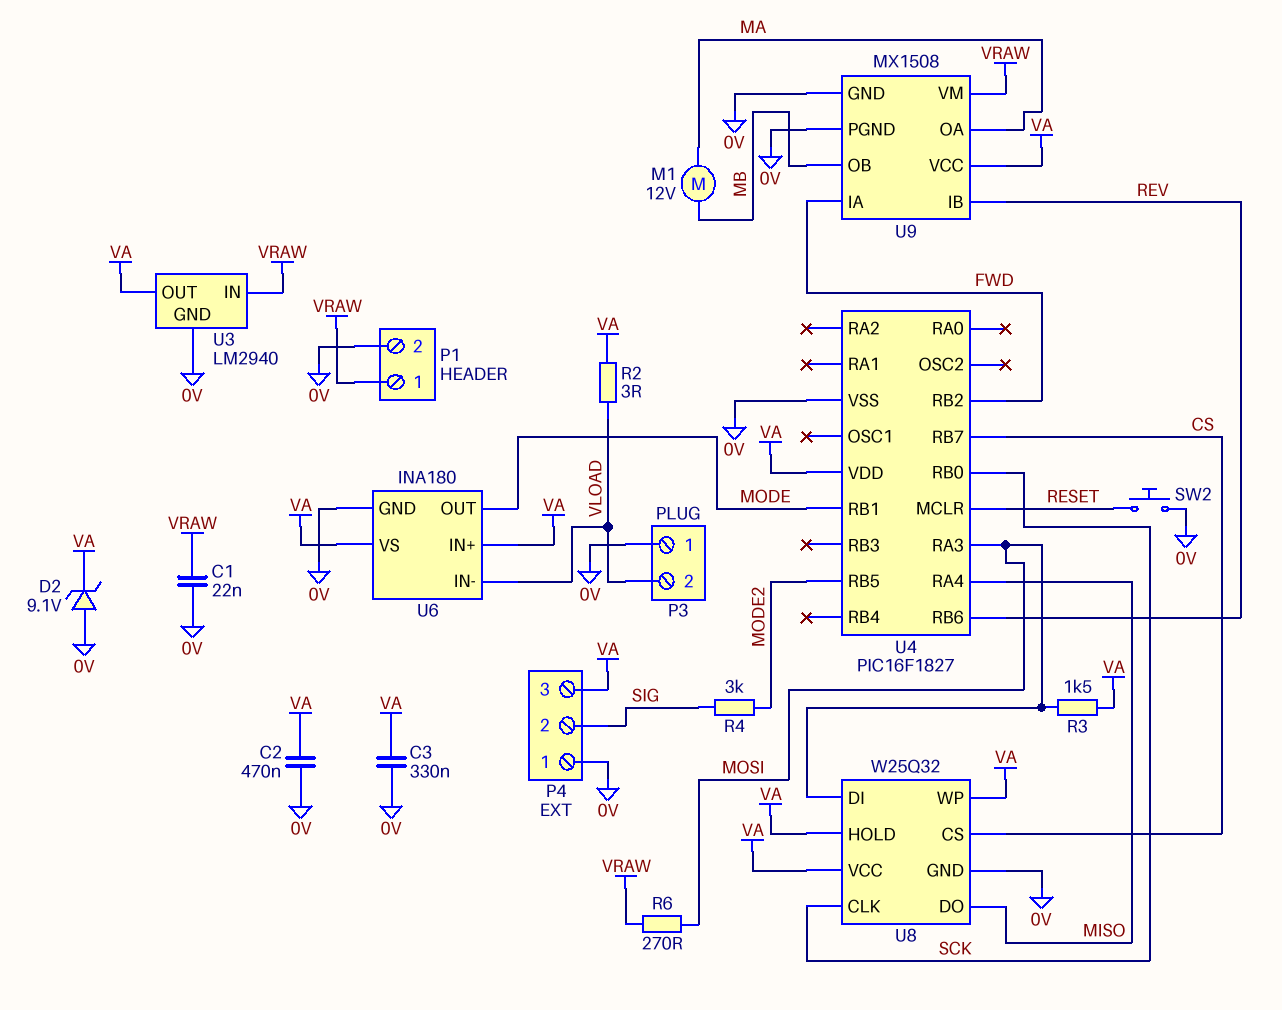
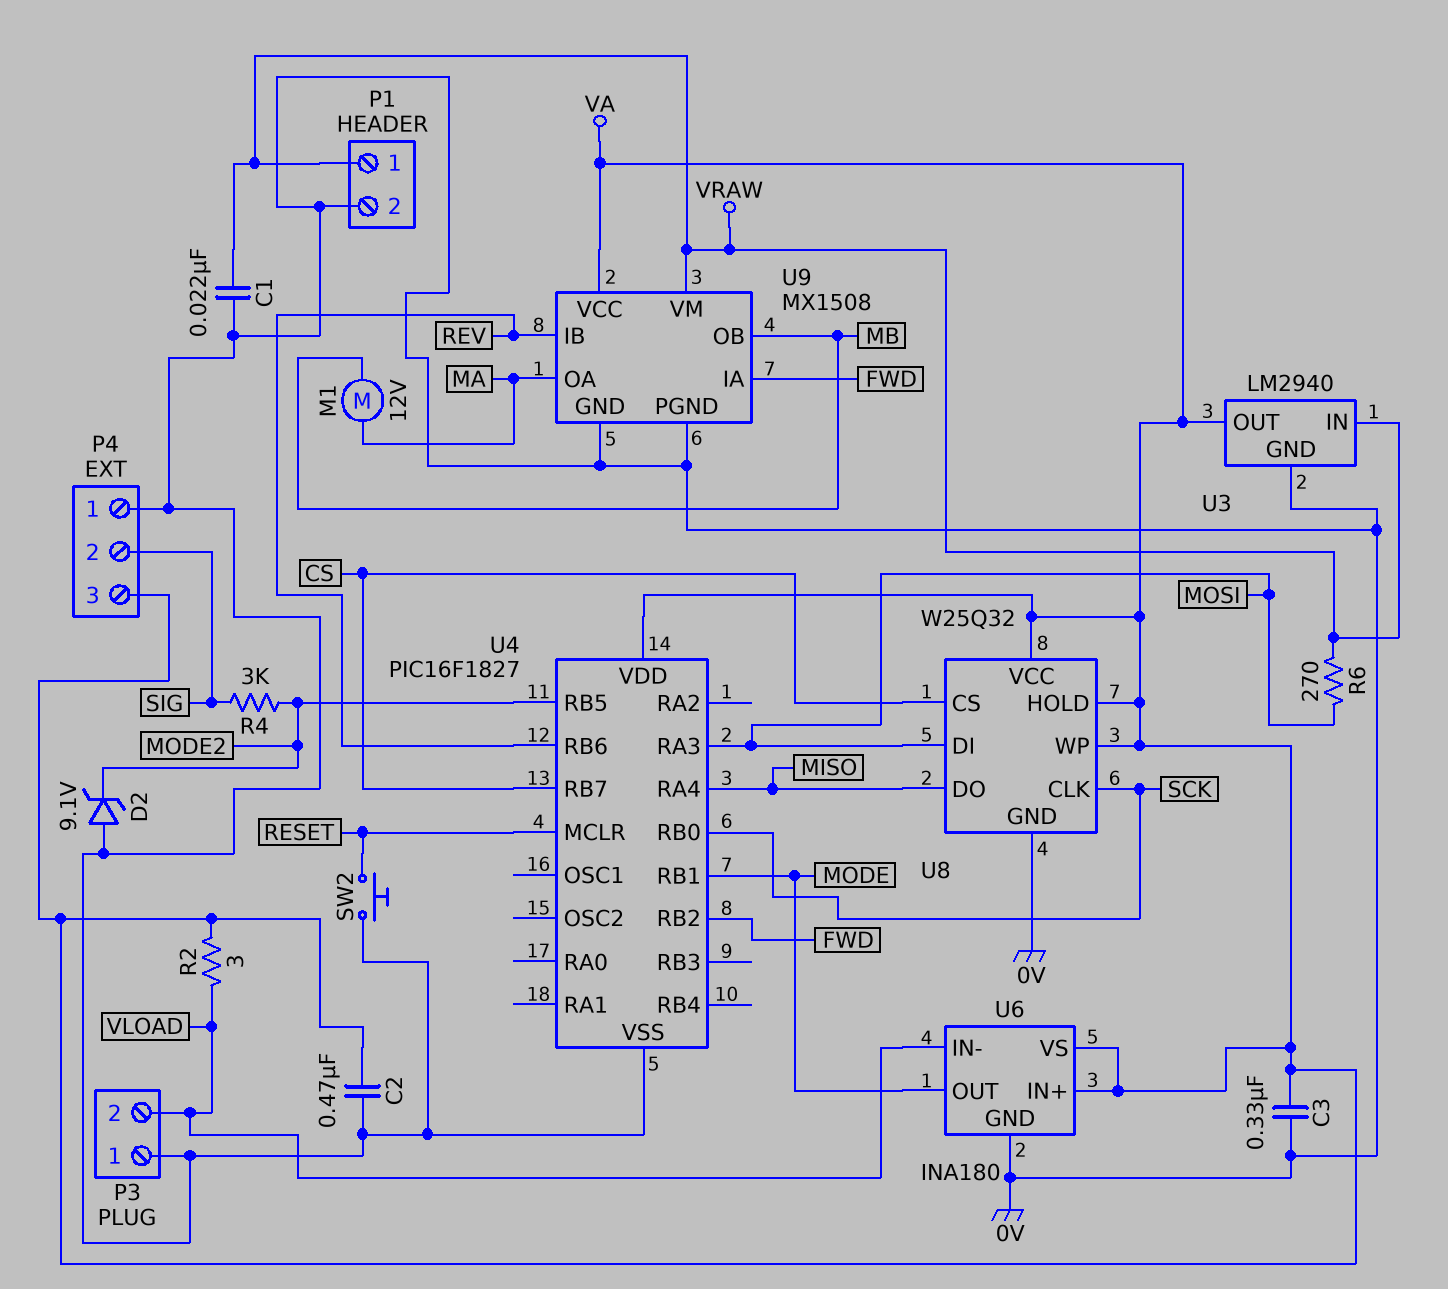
D2: zener 9.1V (A 0V, K VA) -> zener 9.1V (A 0V, K MODE2)
R3: 1.5k (MOSI, VA) -> none

